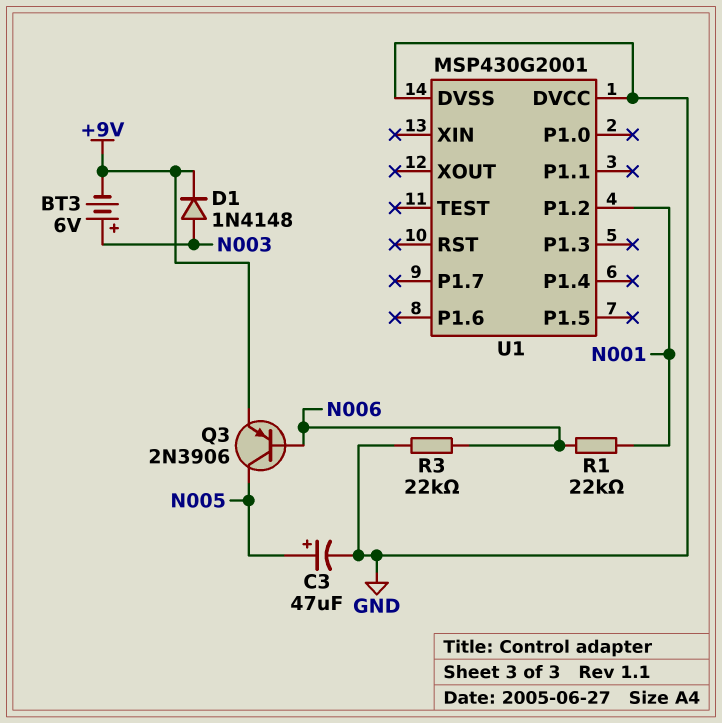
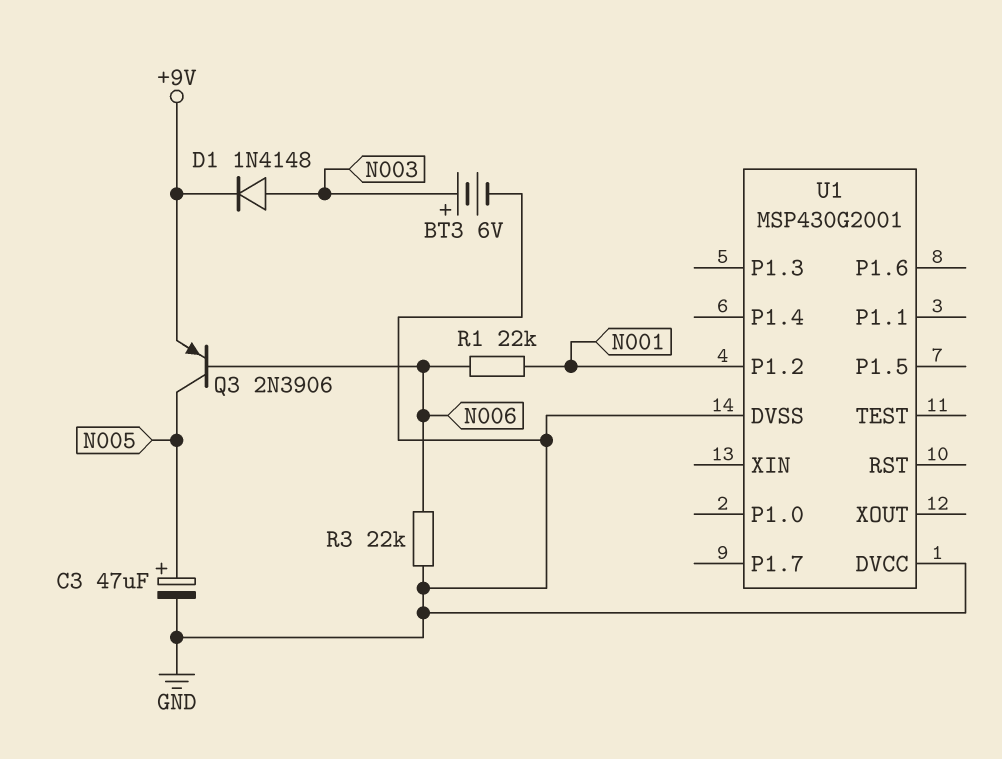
BT3: 6V (plus N003, minus +9V) -> 6V (plus N003, minus GND)

